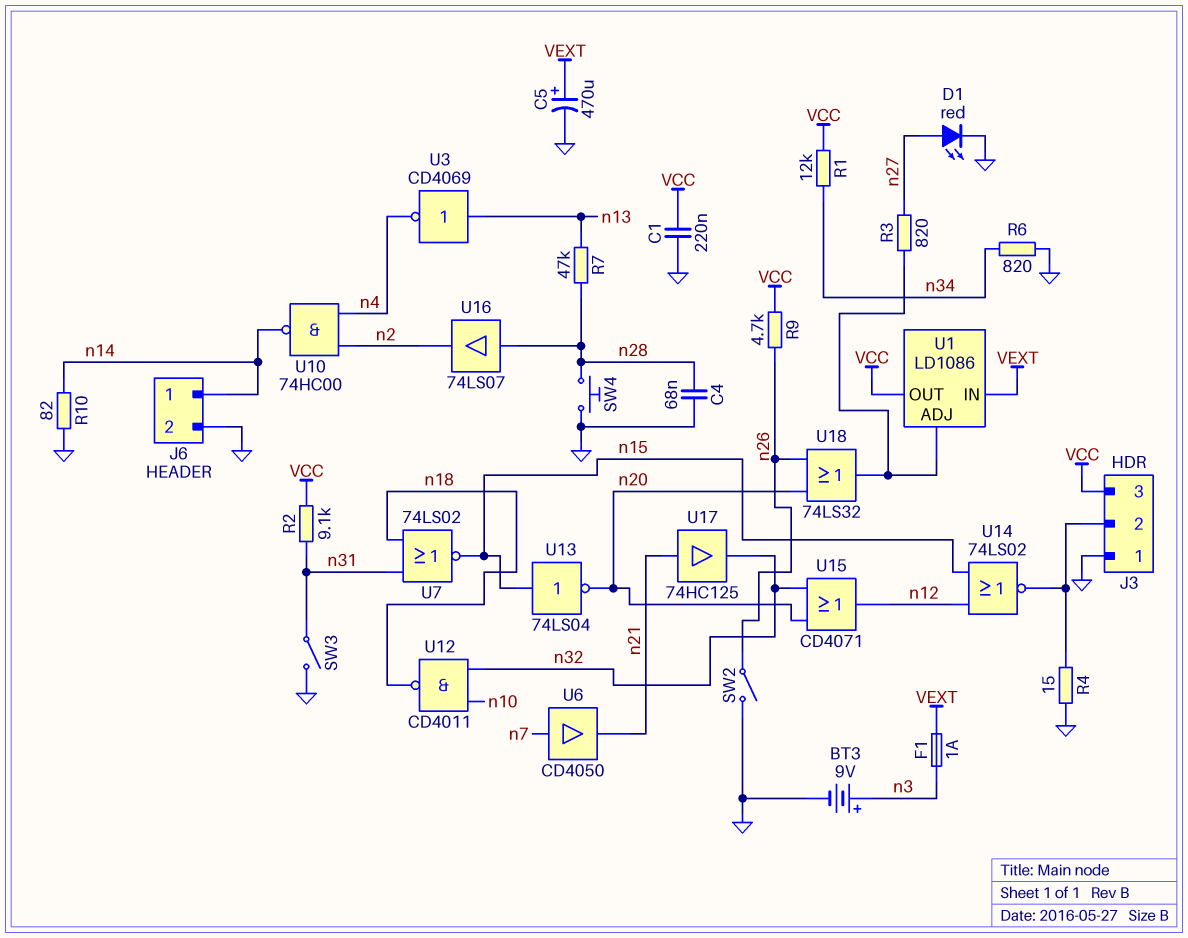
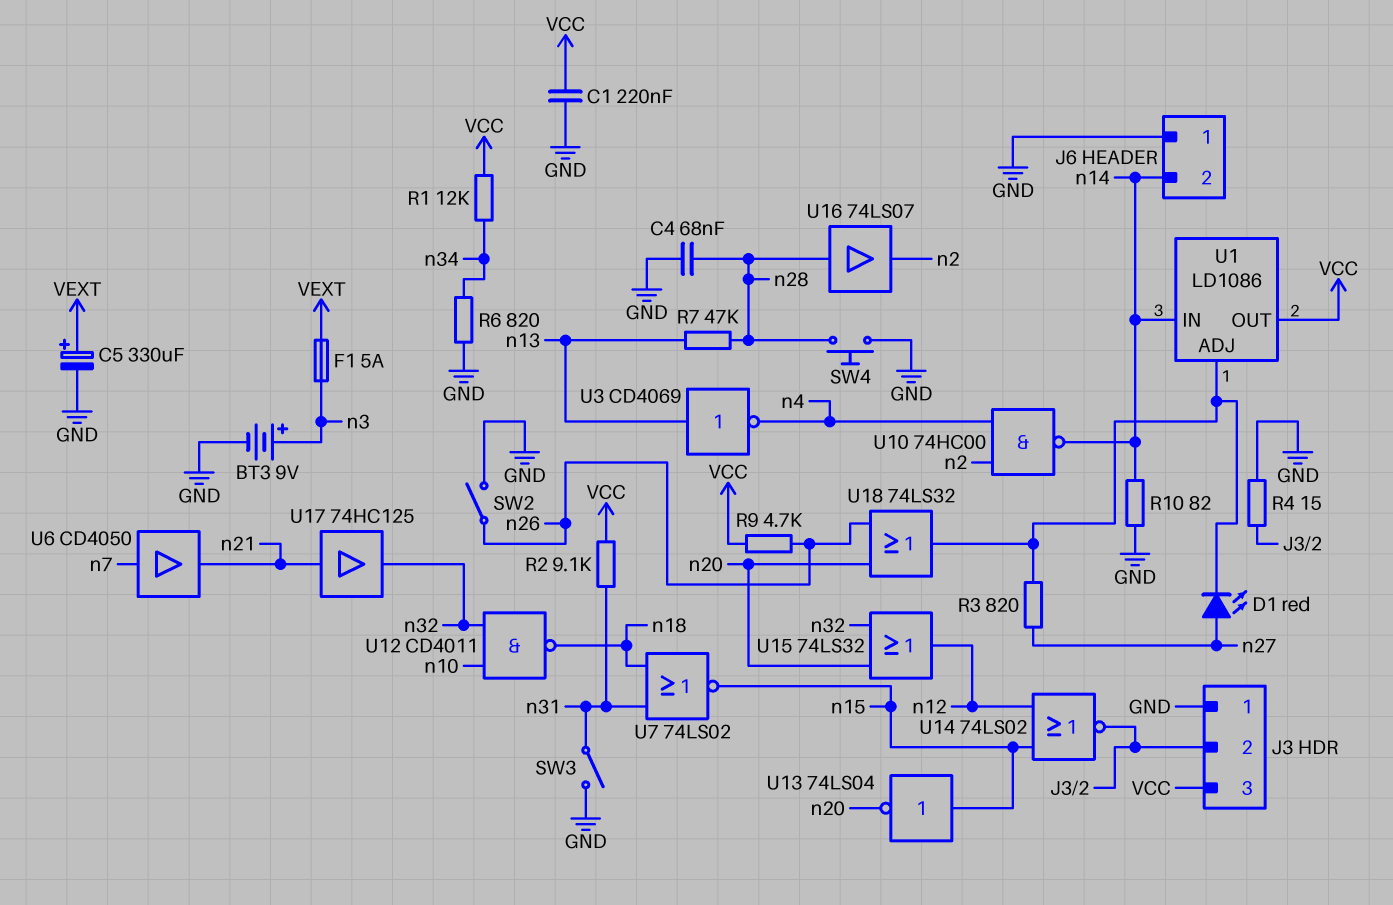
C5: 470uF (plus VEXT, minus GND) -> 330uF (plus VEXT, minus GND)
D1: LED red (A n27, K GND) -> LED red (A n27, K U1/ADJ)
F1: 1A (VEXT, n3) -> 5A (VEXT, n3)
J6 pin 1: n14 -> GND
J6 pin 2: GND -> n14
U1 pin IN: VEXT -> n14
U15: OR CD4071 (in n20, in n32, out n12) -> OR 74LS32 (in n20, in n32, out n12)

